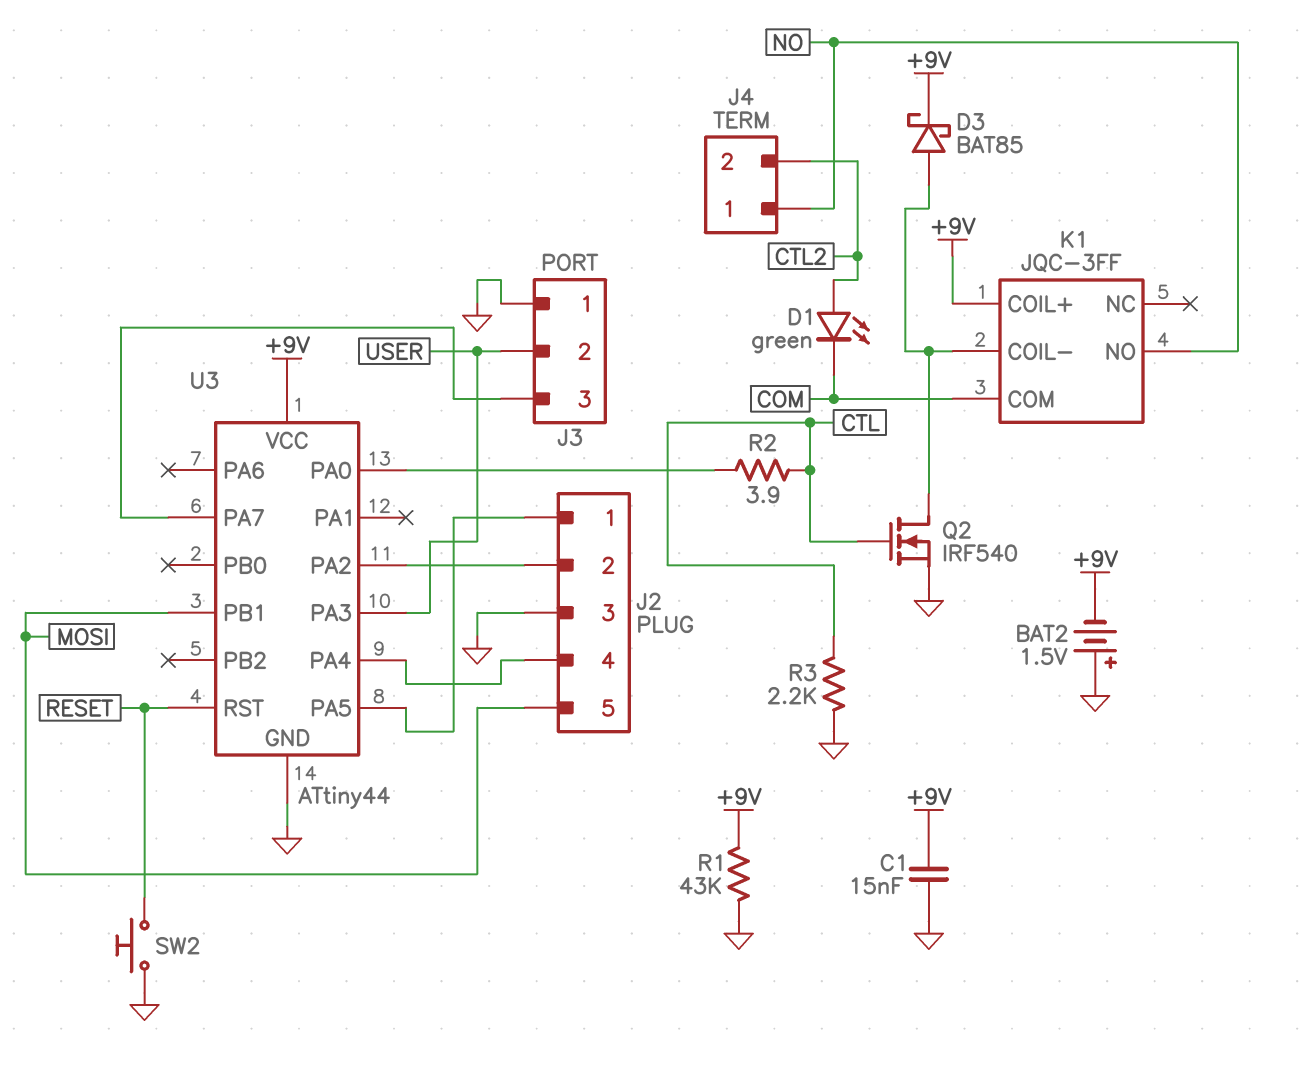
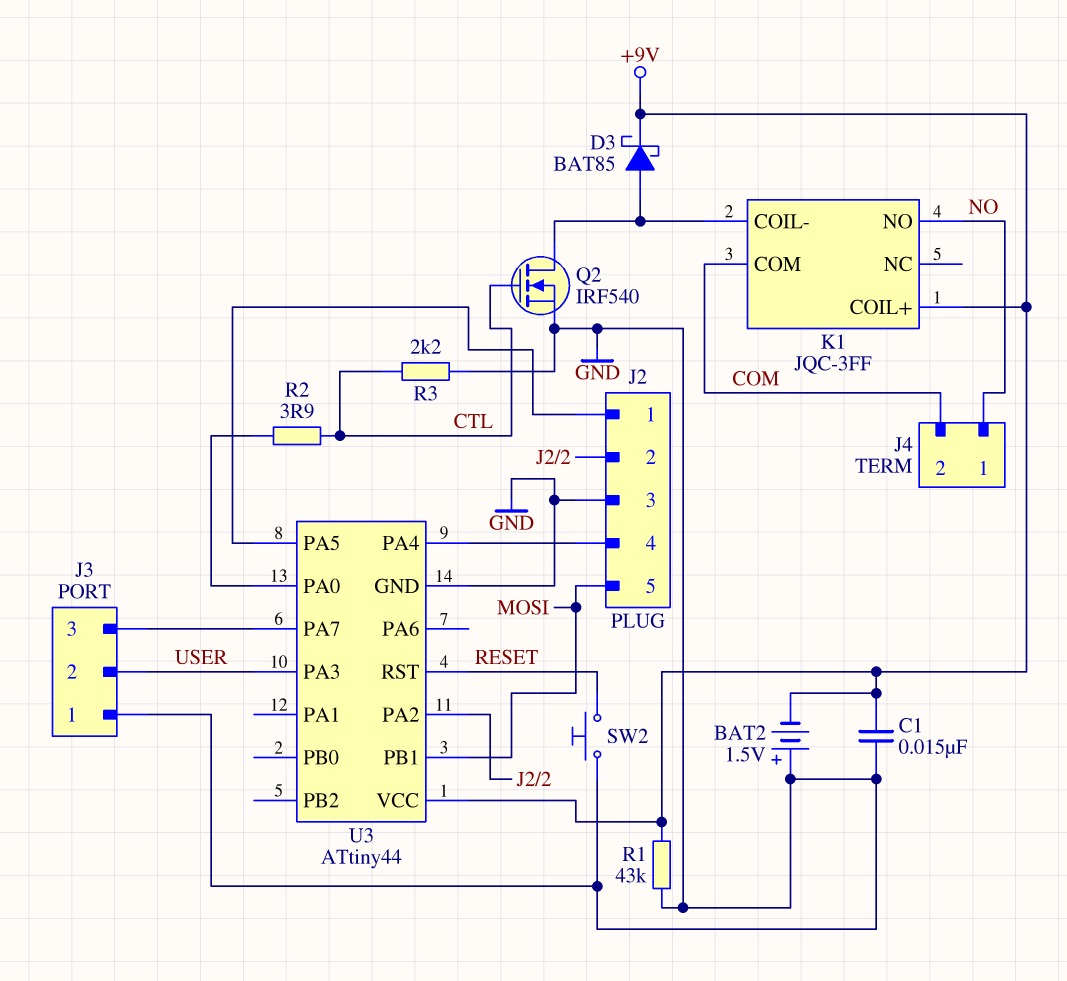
D1: LED green (A CTL2, K COM) -> none
J4 pin 2: CTL2 -> COM

